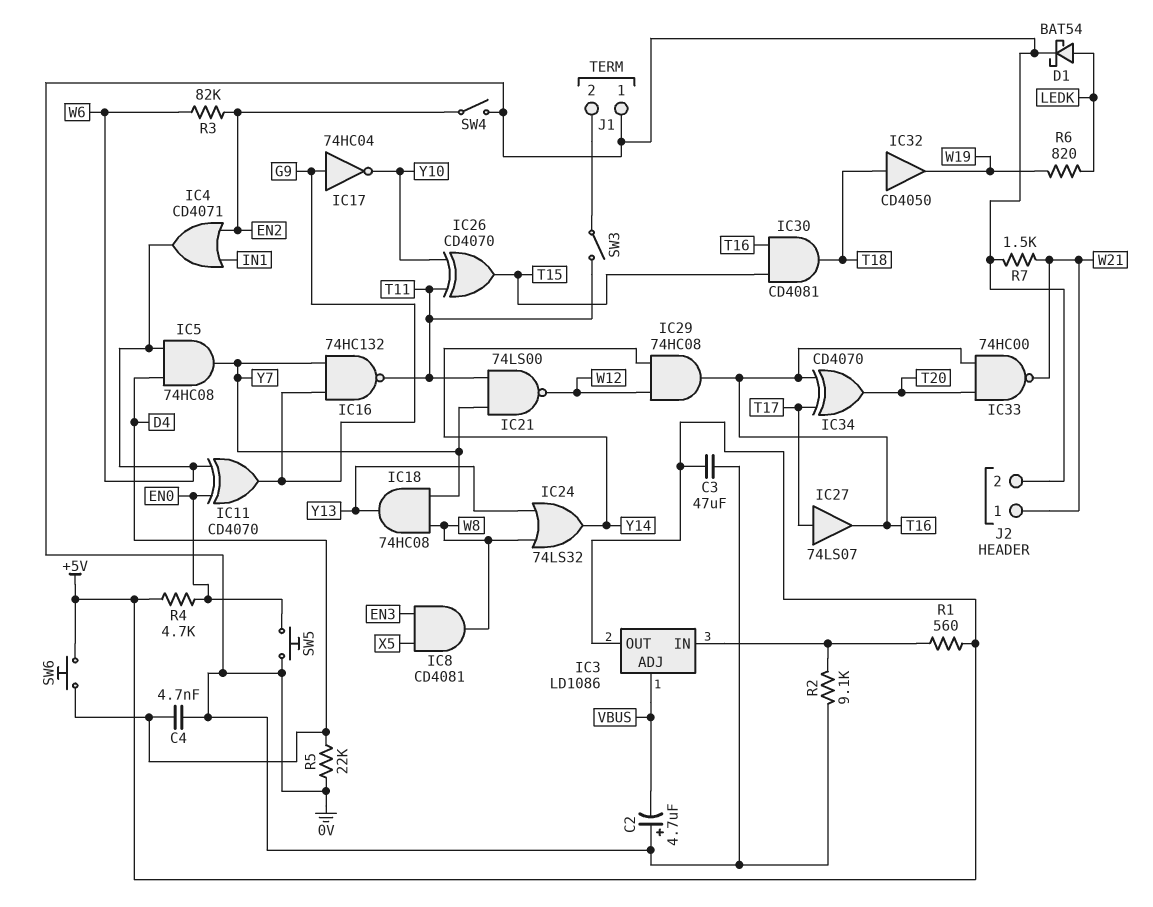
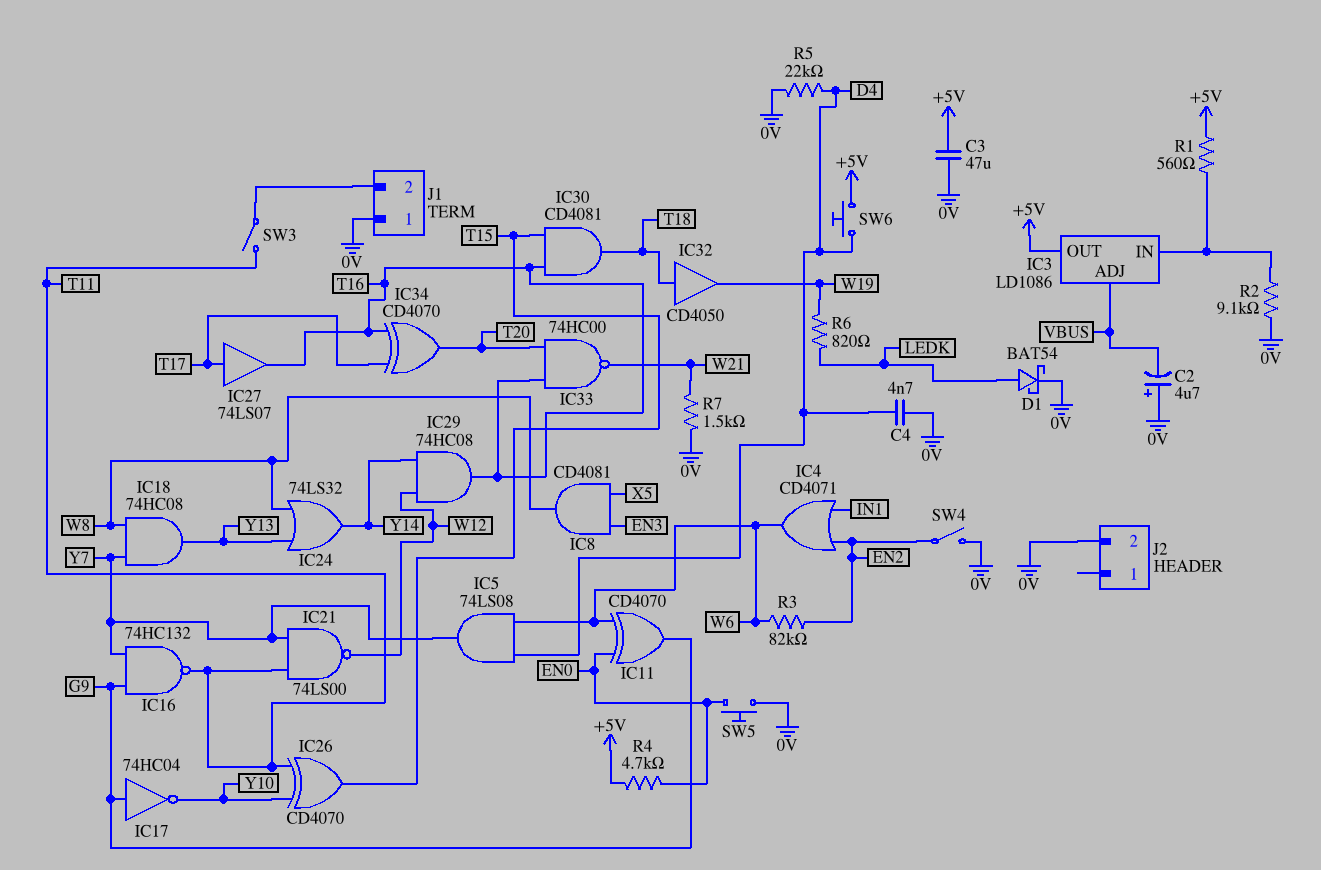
IC5: AND 74HC08 (in D4, in W6, out Y7) -> AND 74LS08 (in D4, in W6, out Y7)
J2 pin 1: W21 -> none

